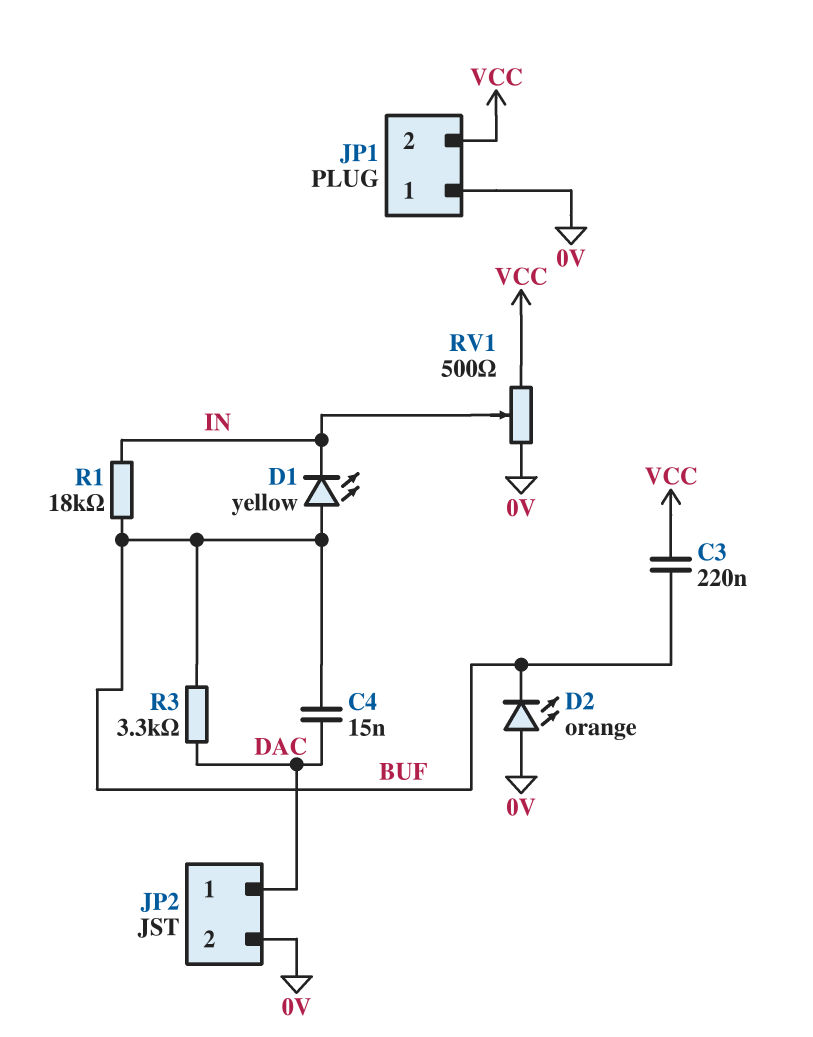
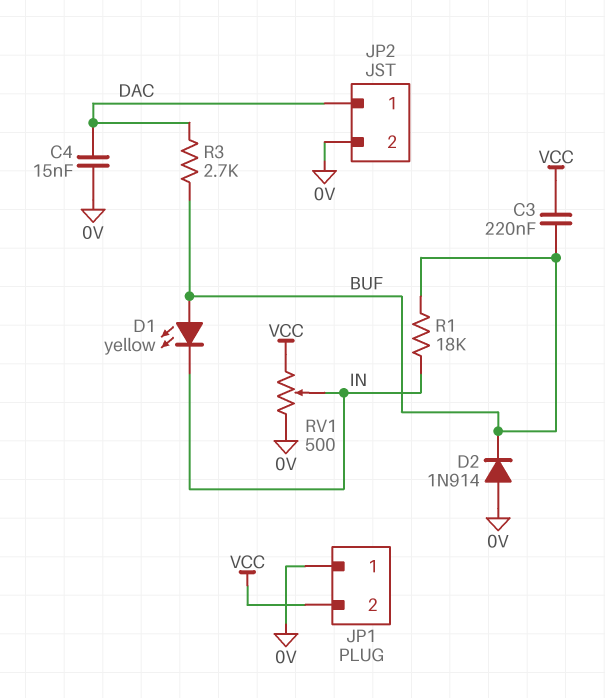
C4: 15nF (BUF, DAC) -> 15nF (0V, DAC)
D2: LED orange (A 0V, K BUF) -> diode 1N914 (A 0V, K BUF)
R3: 3.3k (BUF, DAC) -> 2.7k (BUF, DAC)

